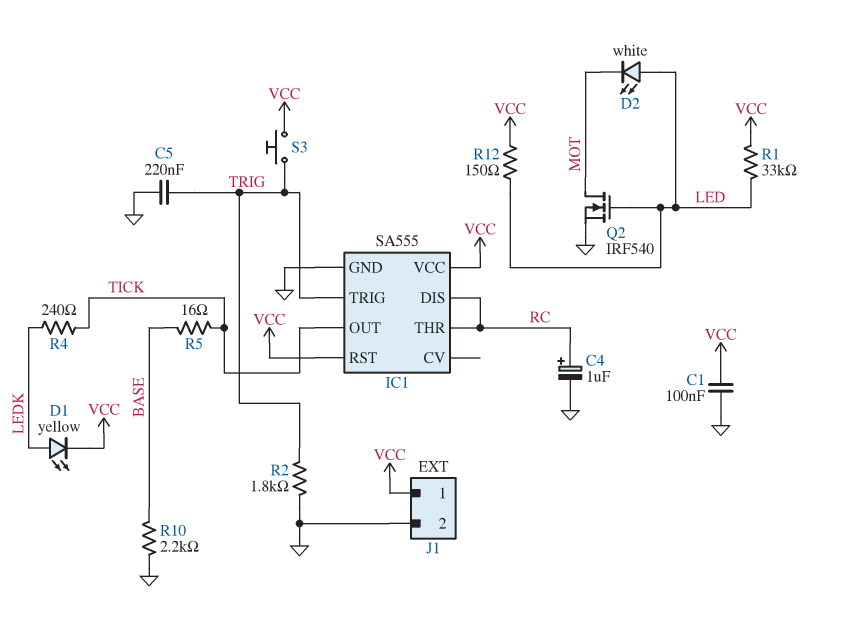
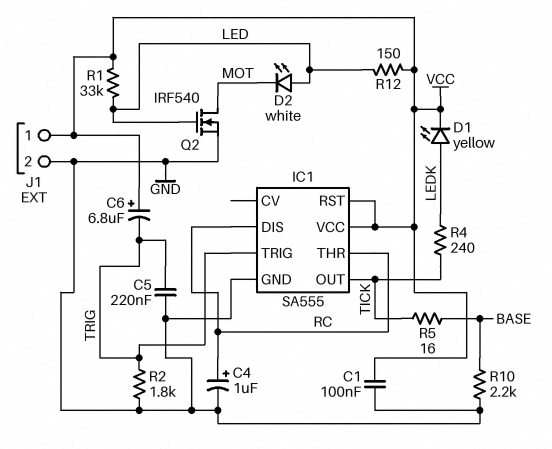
C6: none -> 6.8uF (plus VCC, minus TRIG)
S3: button (TRIG, VCC) -> none

